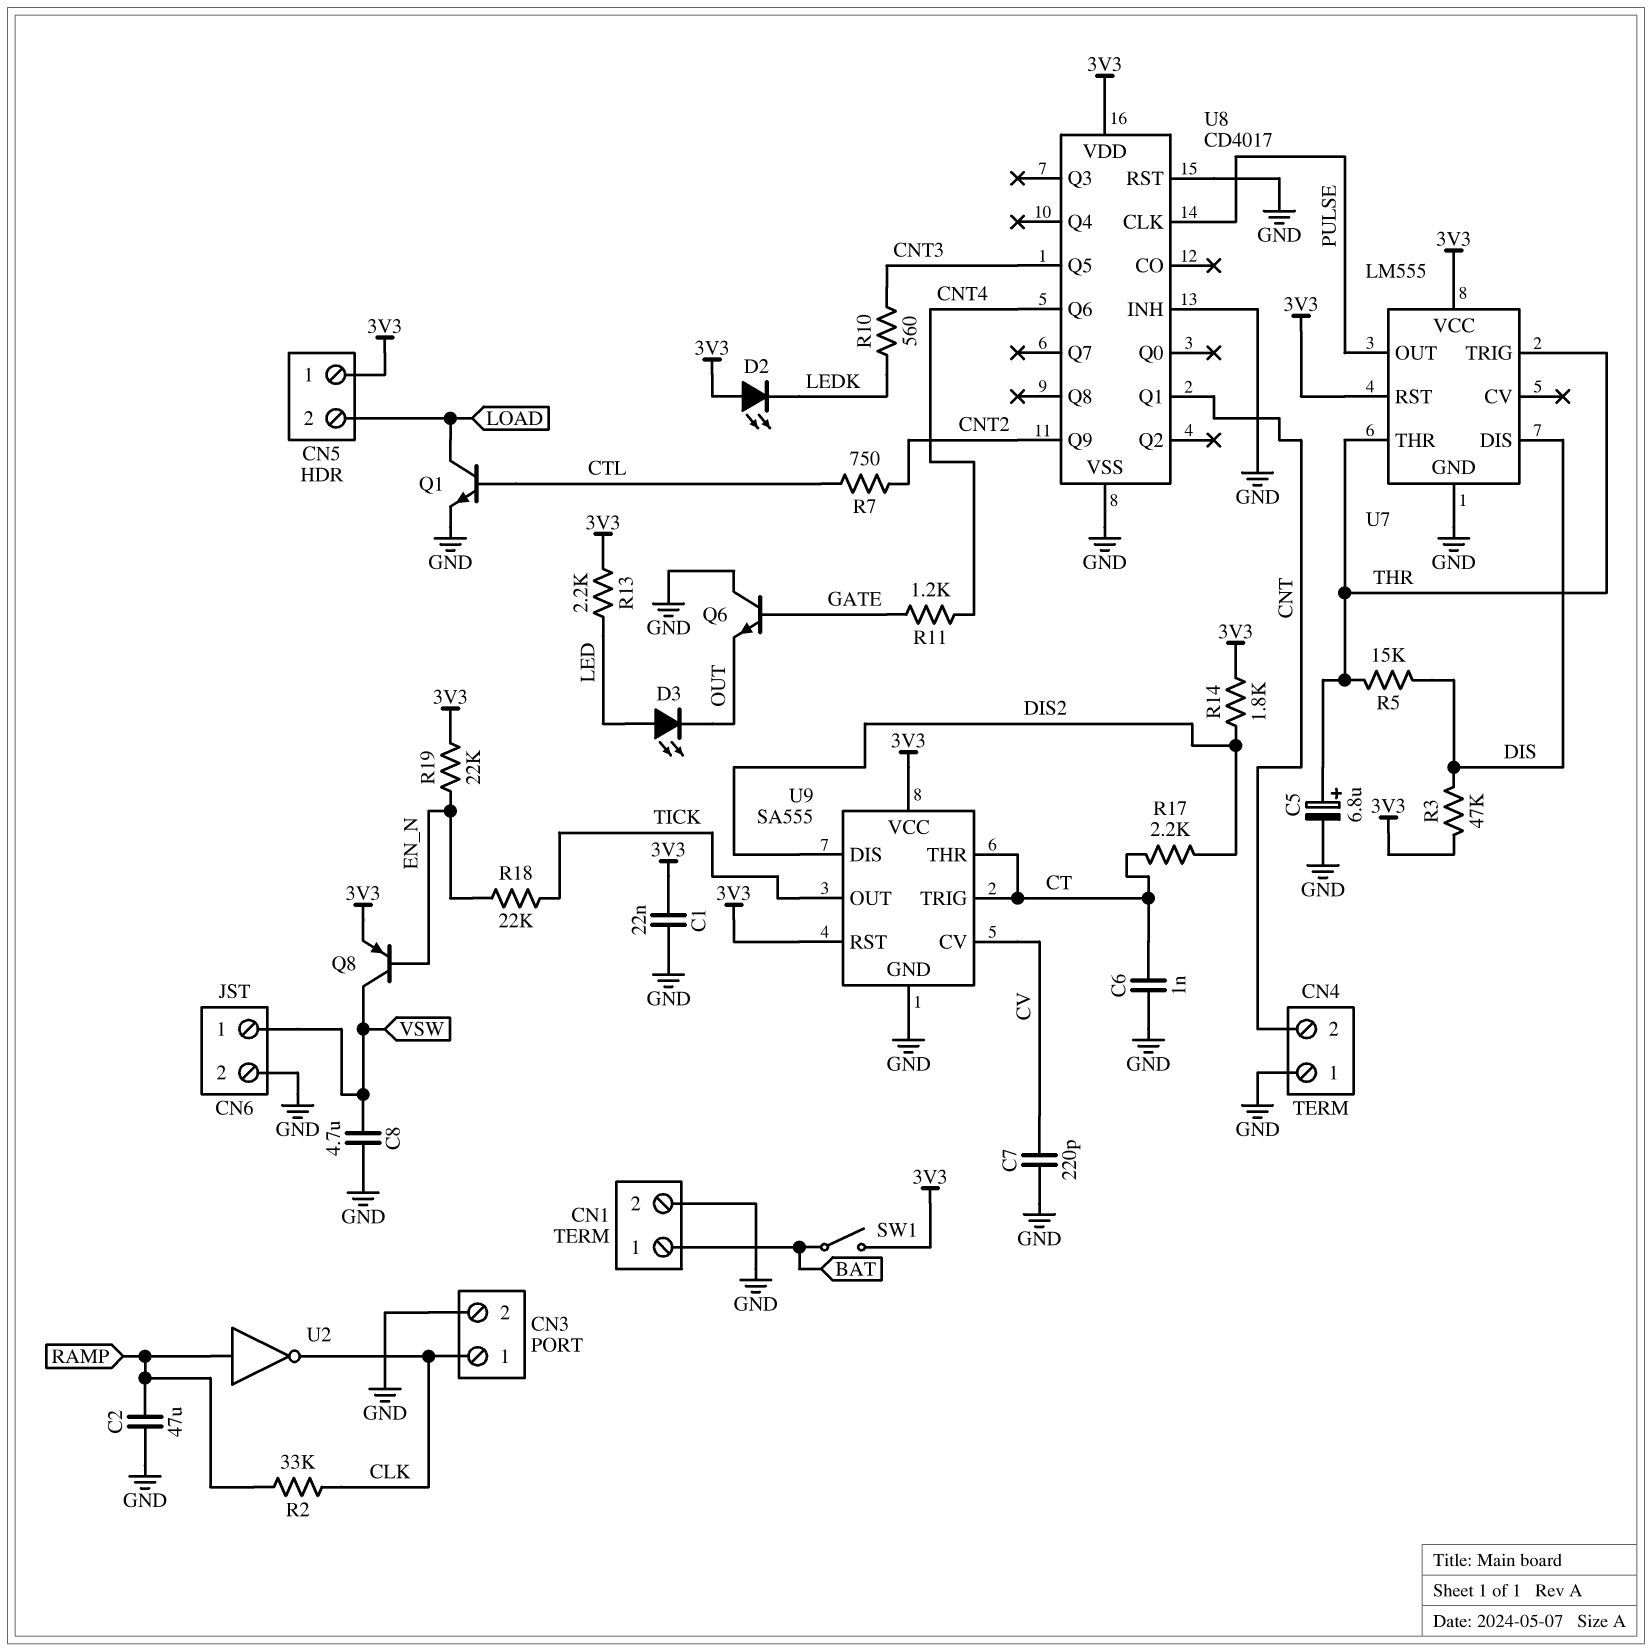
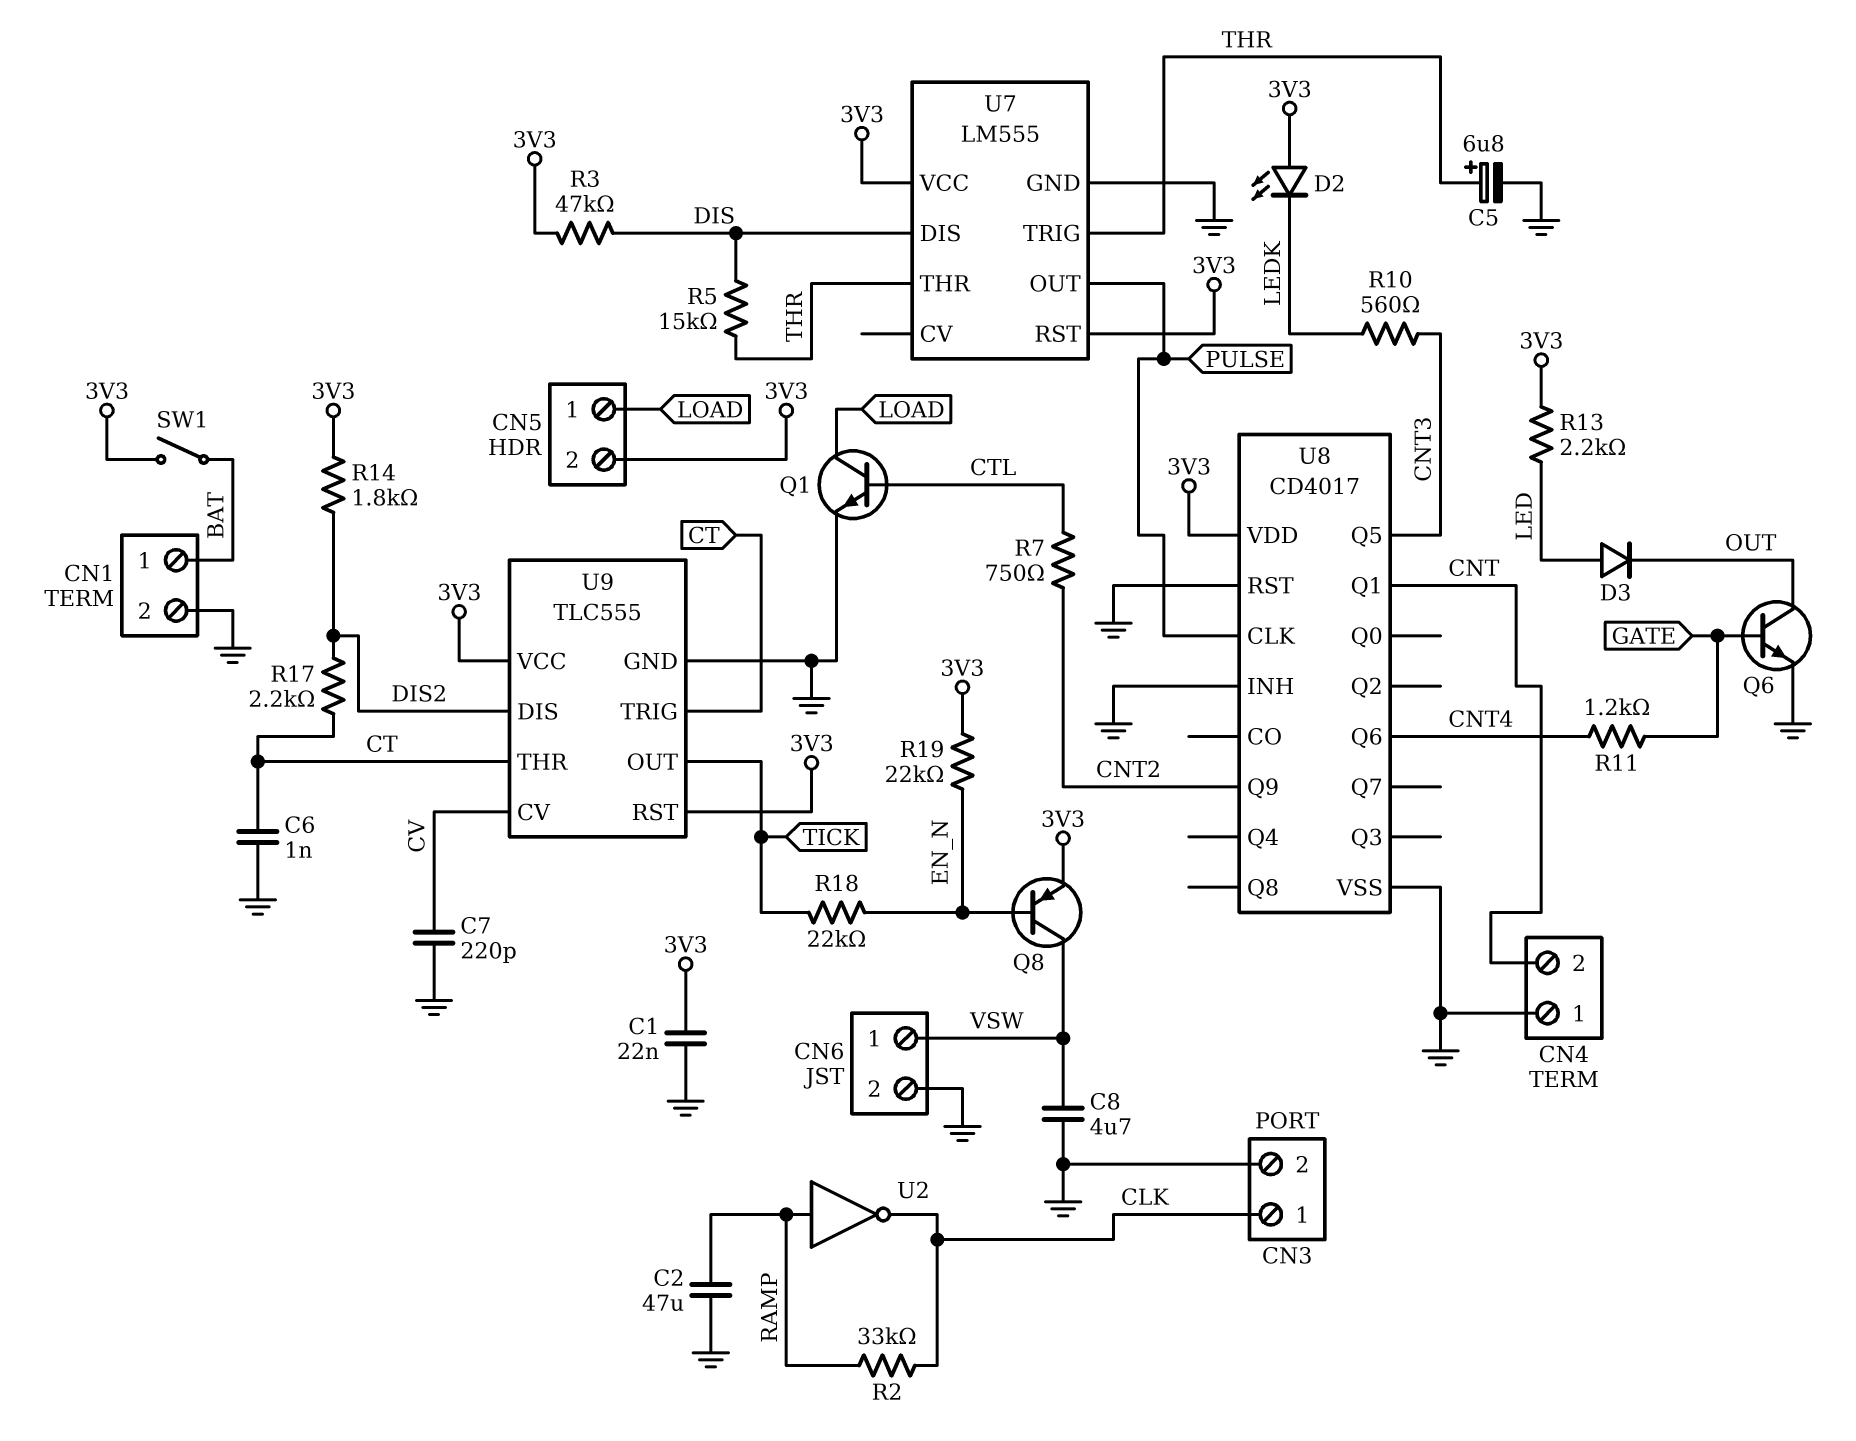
CN5 pin 1: 3V3 -> LOAD
CN5 pin 2: LOAD -> 3V3
D3: LED (A LED, K OUT) -> diode (A LED, K OUT)
Q6: NPN (B GATE, C GND, E OUT) -> NPN (B GATE, C OUT, E GND)
U9: SA555 -> TLC555

